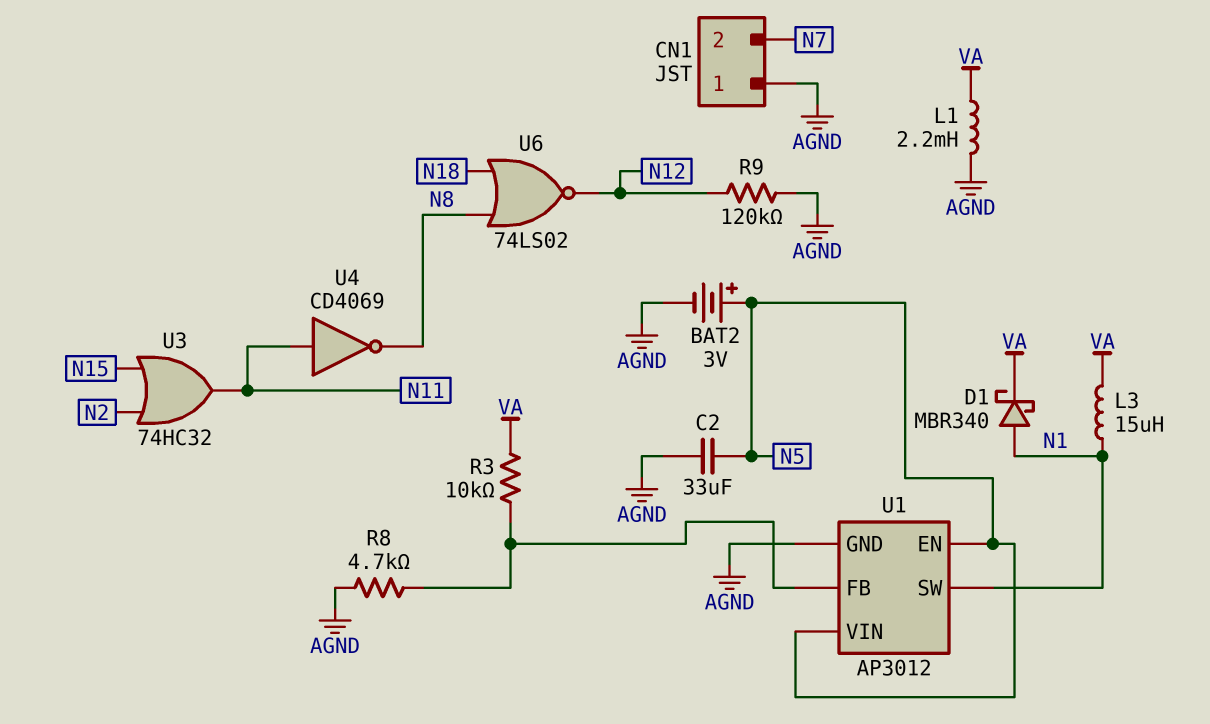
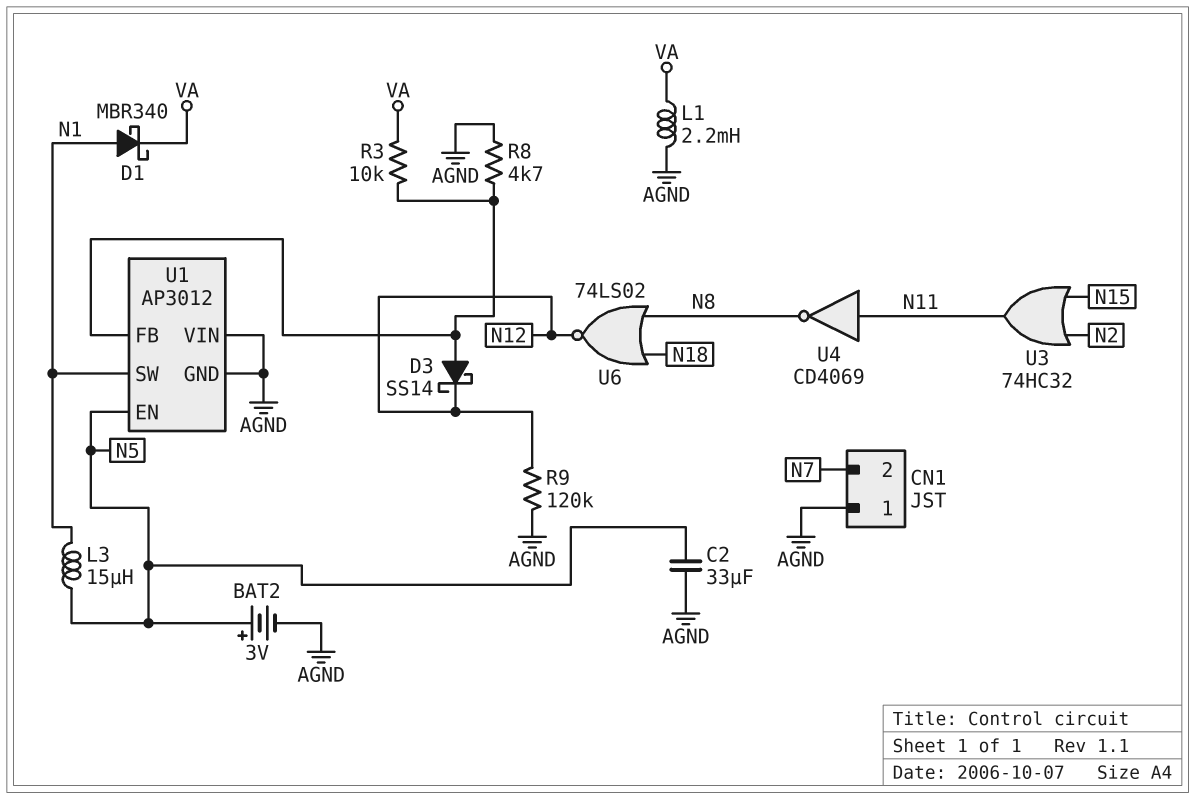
D3: none -> schottky SS14 (A U1/FB, K N12)
L3: 15uH (N1, VA) -> 15uH (N1, N5)
U1 pin VIN: N5 -> AGND

